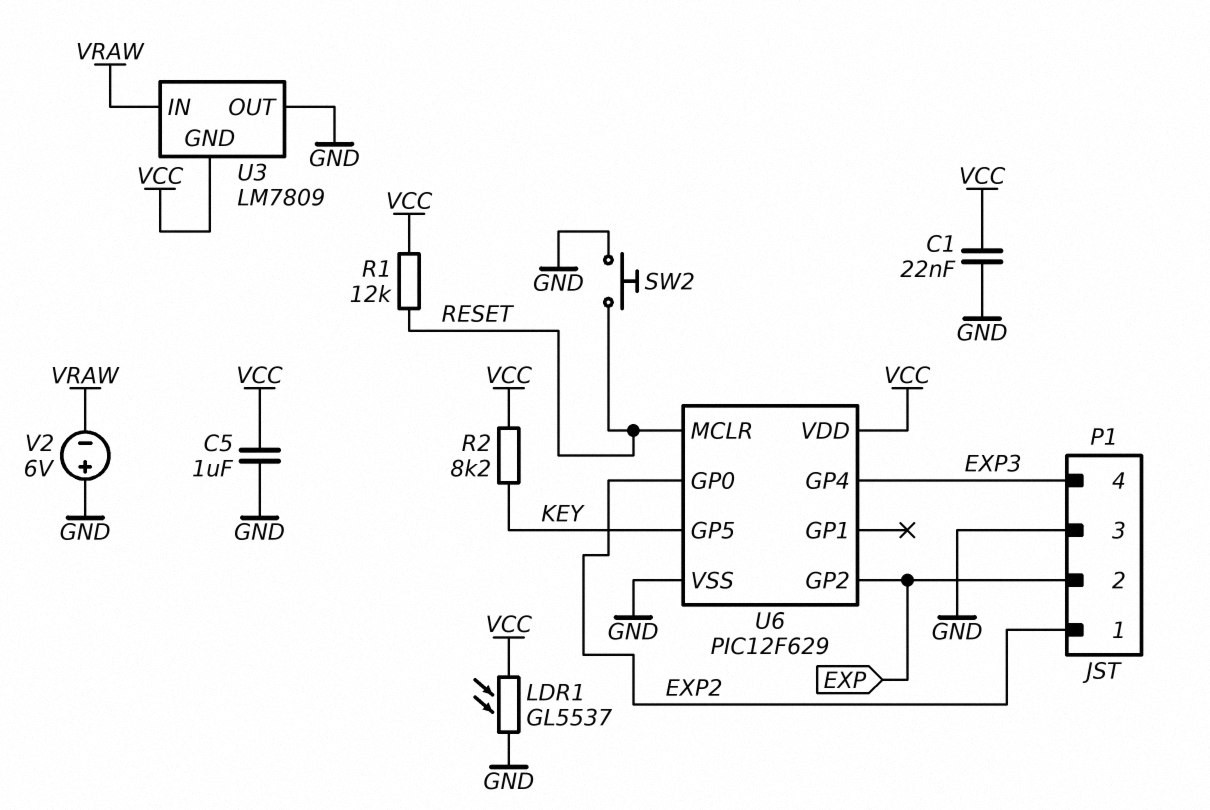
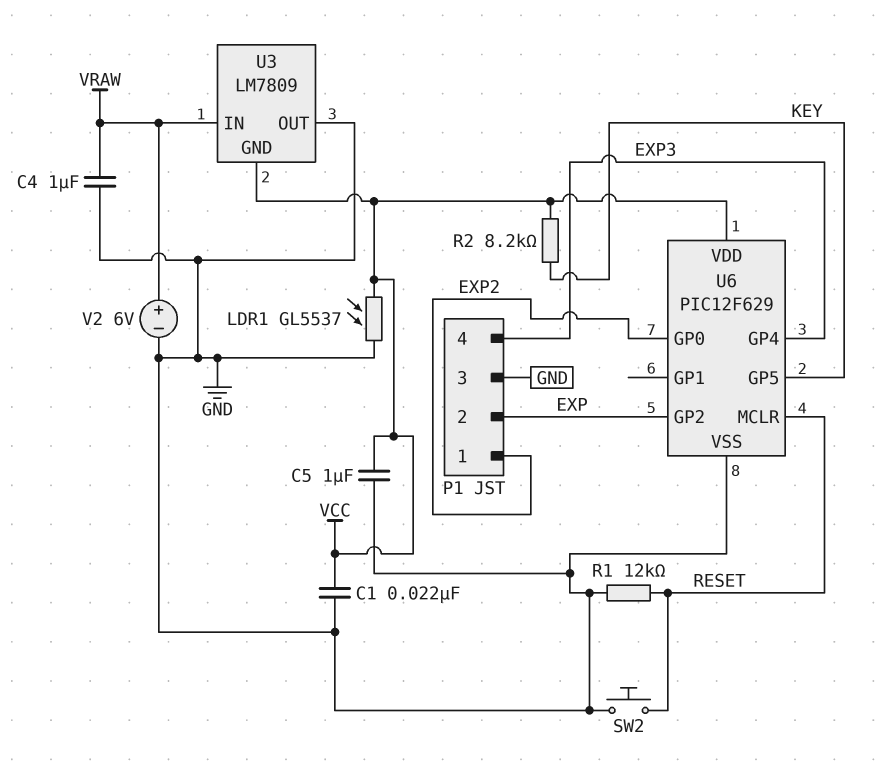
C4: none -> 1uF (GND, VRAW)
R1: 12k (RESET, VCC) -> 12k (GND, RESET)
V2: 6V (plus GND, minus VRAW) -> 6V (plus VRAW, minus GND)

